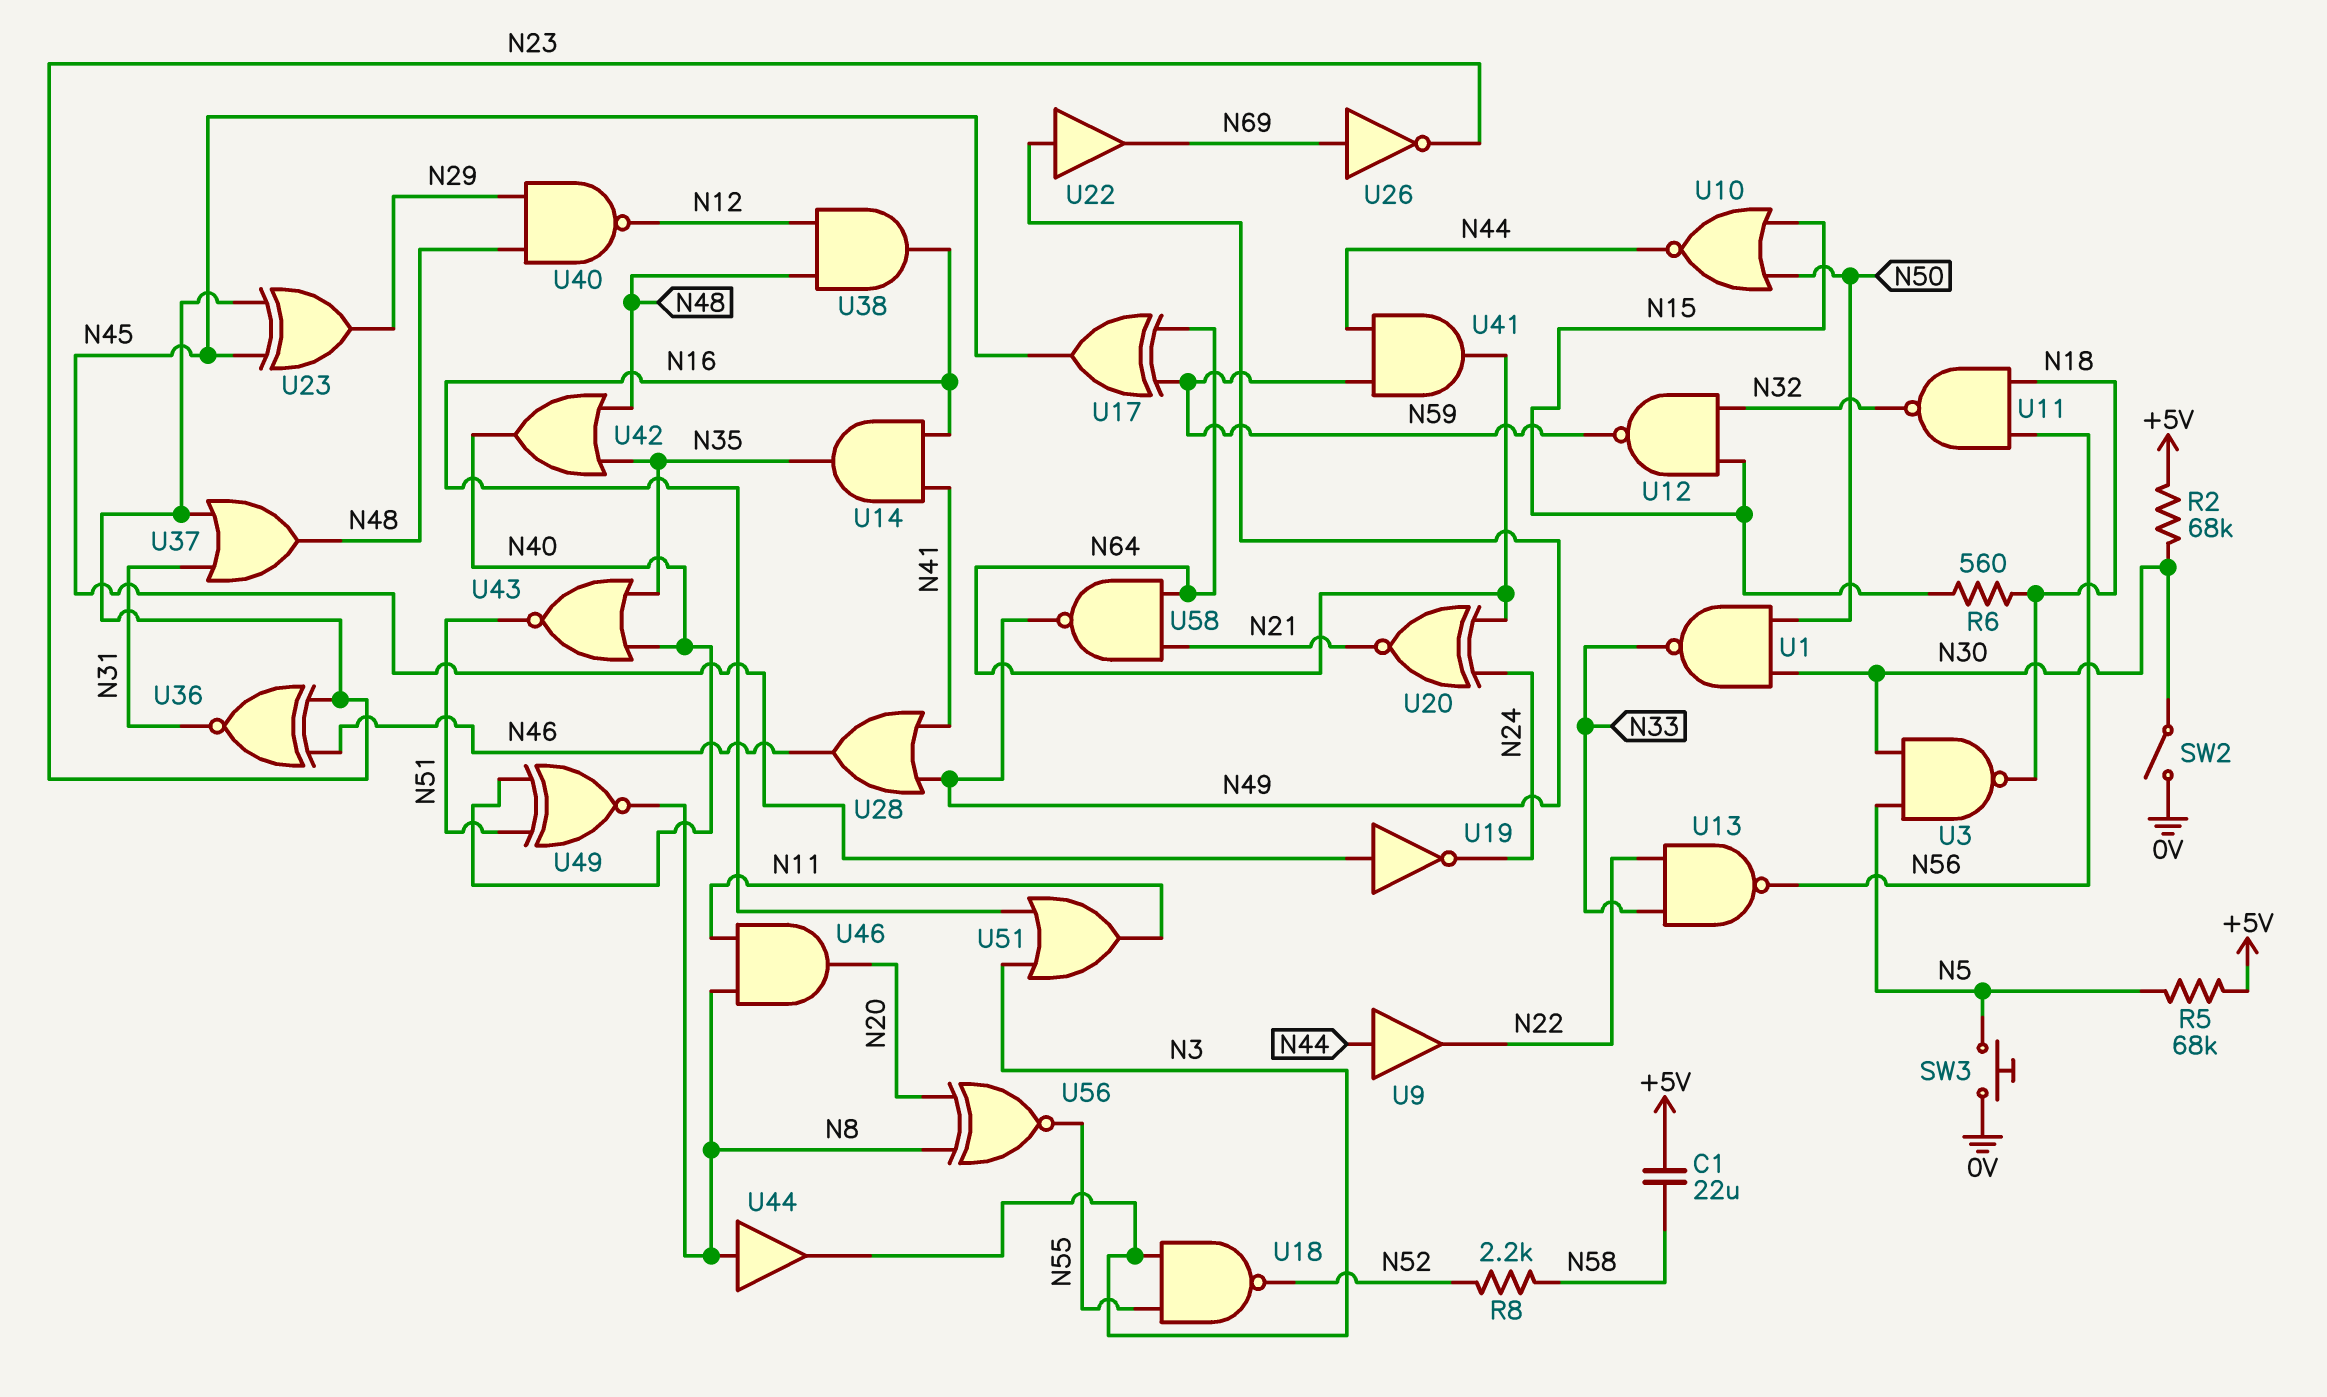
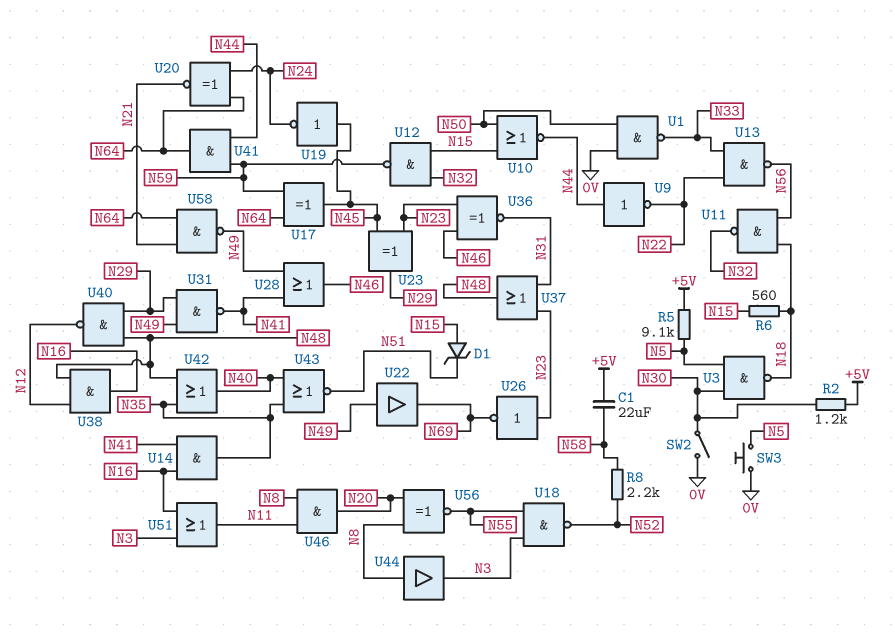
D1: none -> zener (A N15, K N51)
R2: 68k (+5V, N30) -> 1.2k (+5V, N30)
R5: 68k (+5V, N5) -> 9.1k (+5V, N5)
U1: NAND (in N30, in N50, out N33) -> NAND (in 0V, in N50, out N33)
U9: buffer (in N44, out N22) -> NOT (in N44, out N22)
U26: NOT (in N69, out N23) -> NOT (in N23, out N69)
U31: none -> NAND (in N29, in N49, out N41)
U49: XNOR (in N40, in N51, out N8) -> none

